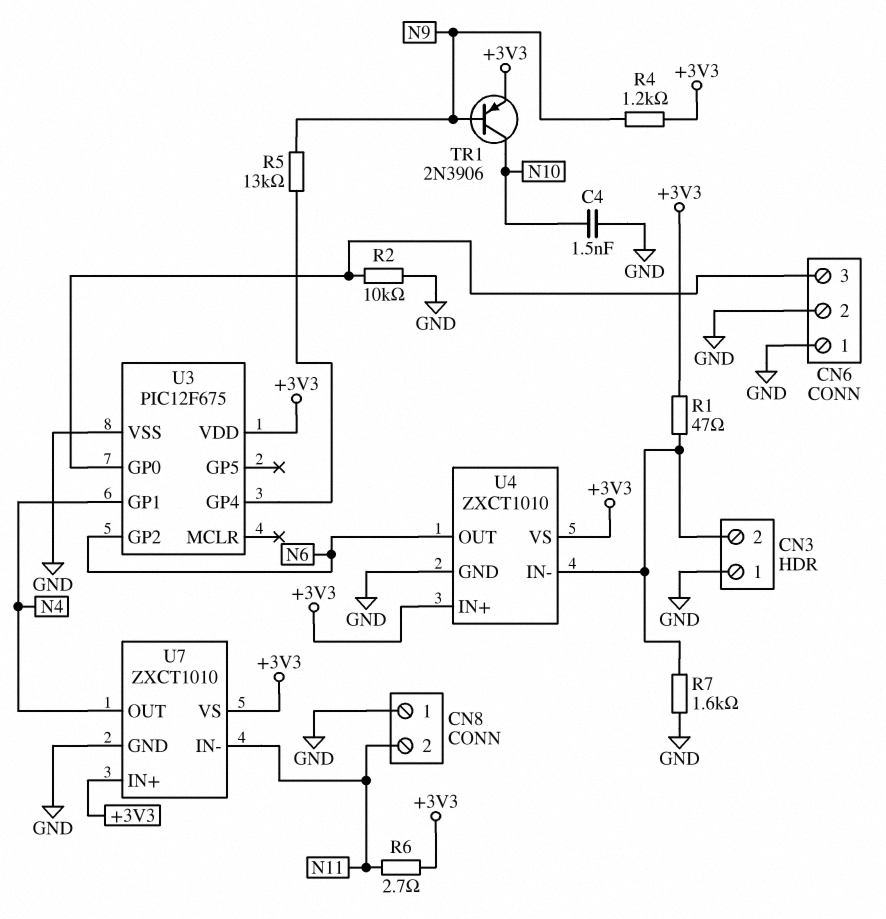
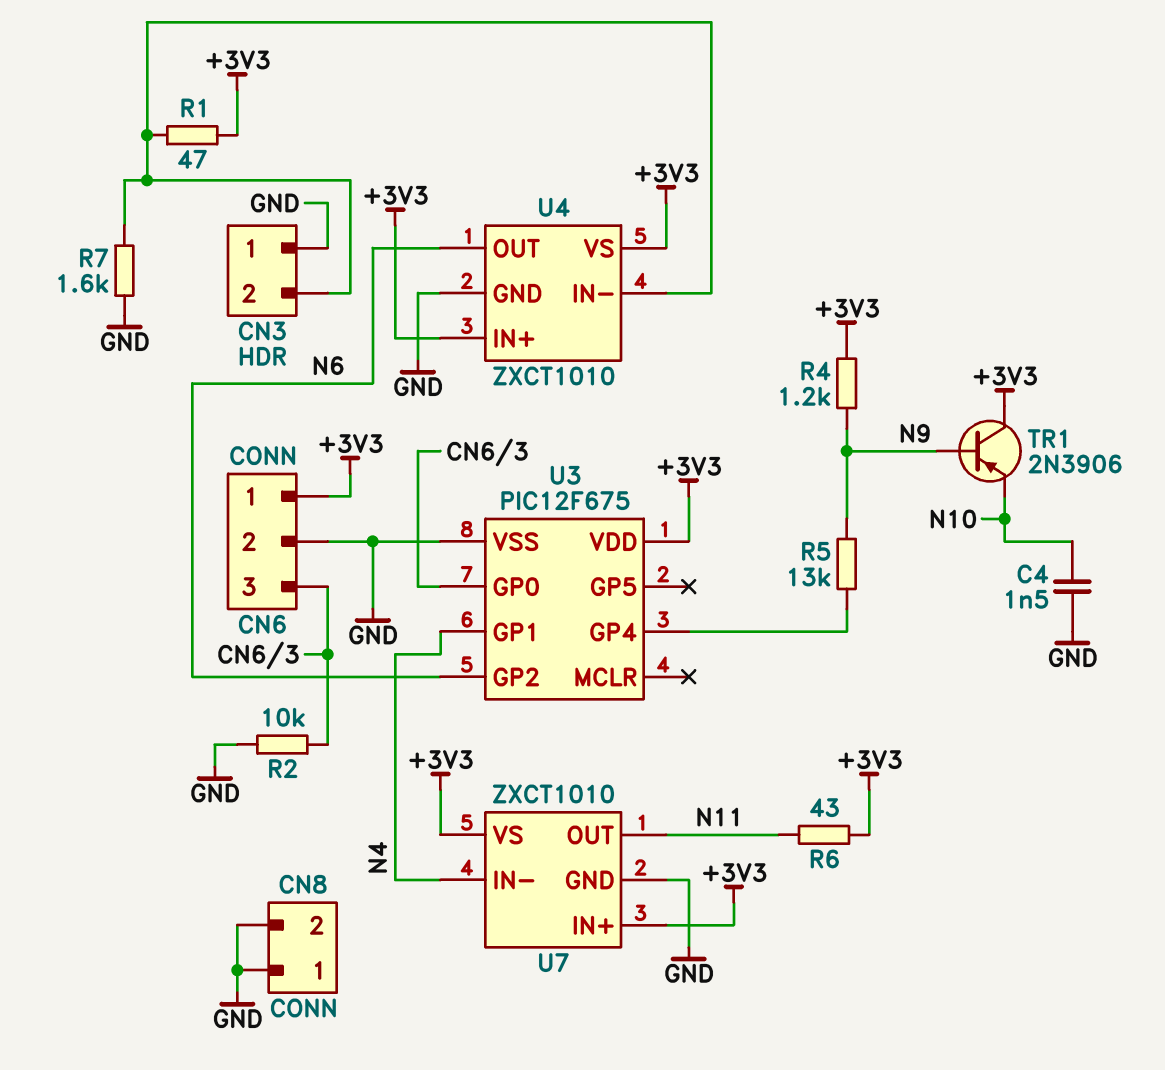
CN6 pin 1: GND -> +3V3
CN8 pin 2: N11 -> GND
R6: 2.7 (+3V3, N11) -> 43 (+3V3, N11)
TR1: PNP 2N3906 (B N9, C N10, E +3V3) -> PNP 2N3906 (B N9, C +3V3, E N10)
U7 pin IN-: N11 -> N4
U7 pin OUT: N4 -> N11

